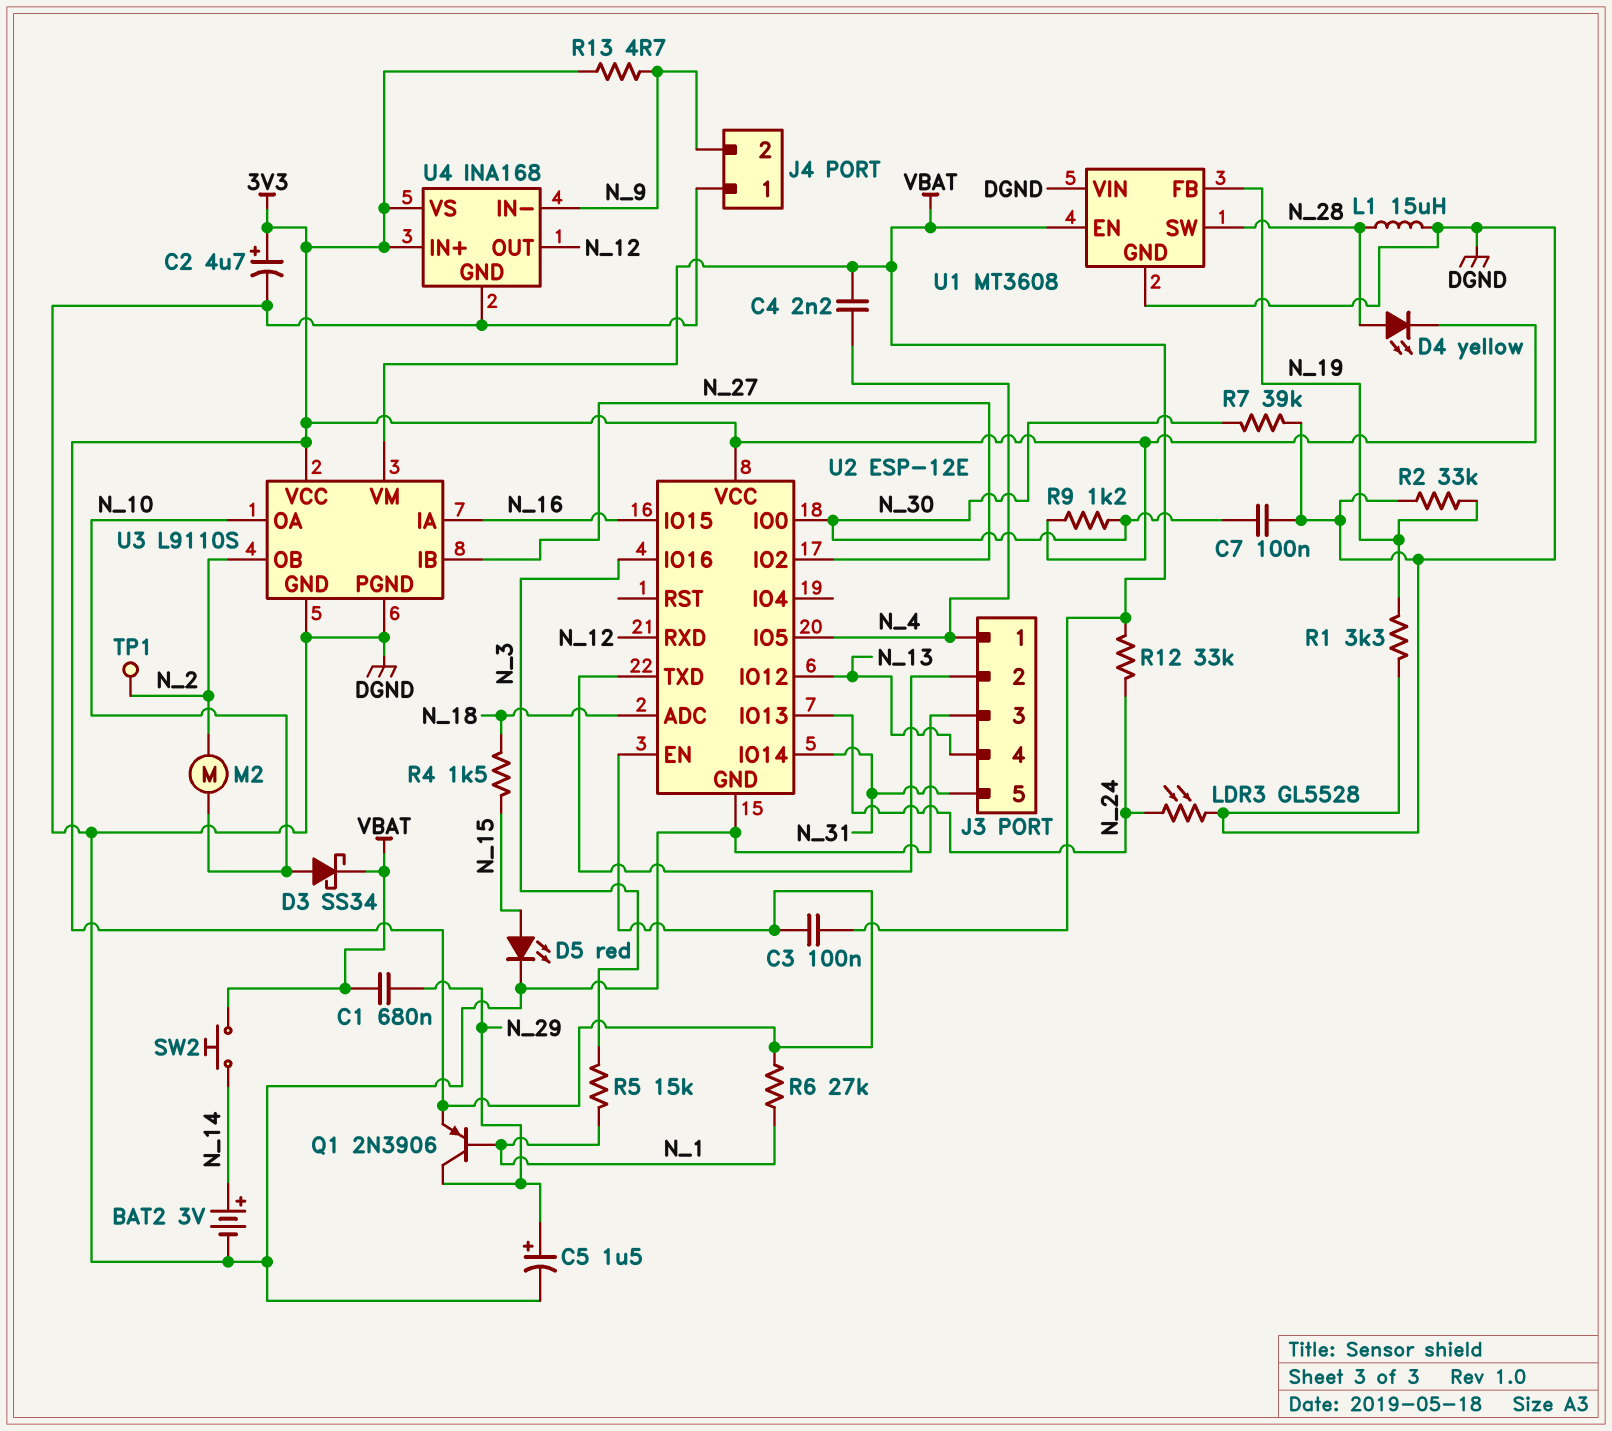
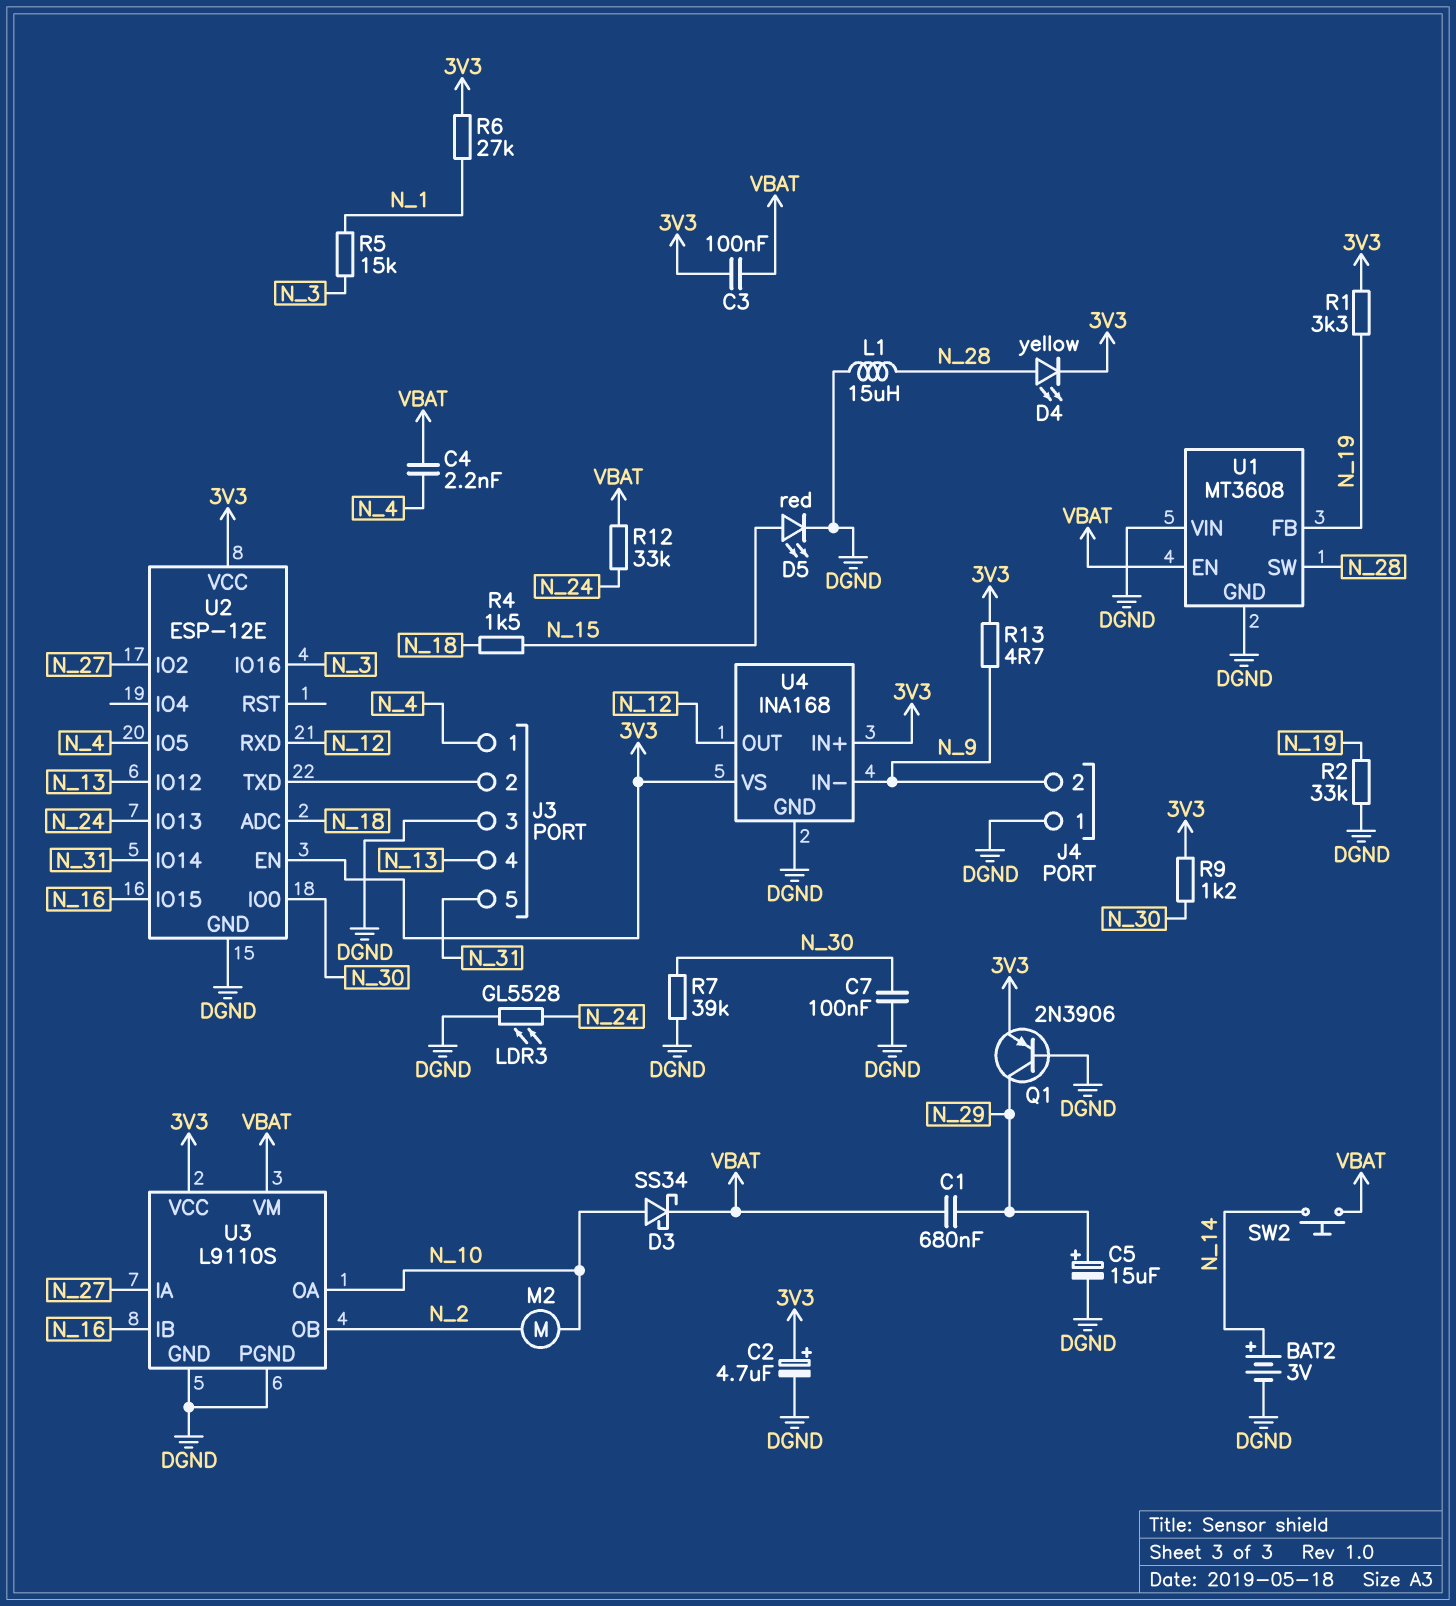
C5: 1.5uF (plus N_29, minus DGND) -> 15uF (plus N_29, minus DGND)
Q1: PNP 2N3906 (B N_1, C N_29, E 3V3) -> PNP 2N3906 (B DGND, C N_29, E 3V3)
R1: 3.3k (DGND, N_19) -> 3.3k (3V3, N_19)
TP1: test point (N_2) -> none
U3 pin IA: N_16 -> N_27
U3 pin IB: N_27 -> N_16

